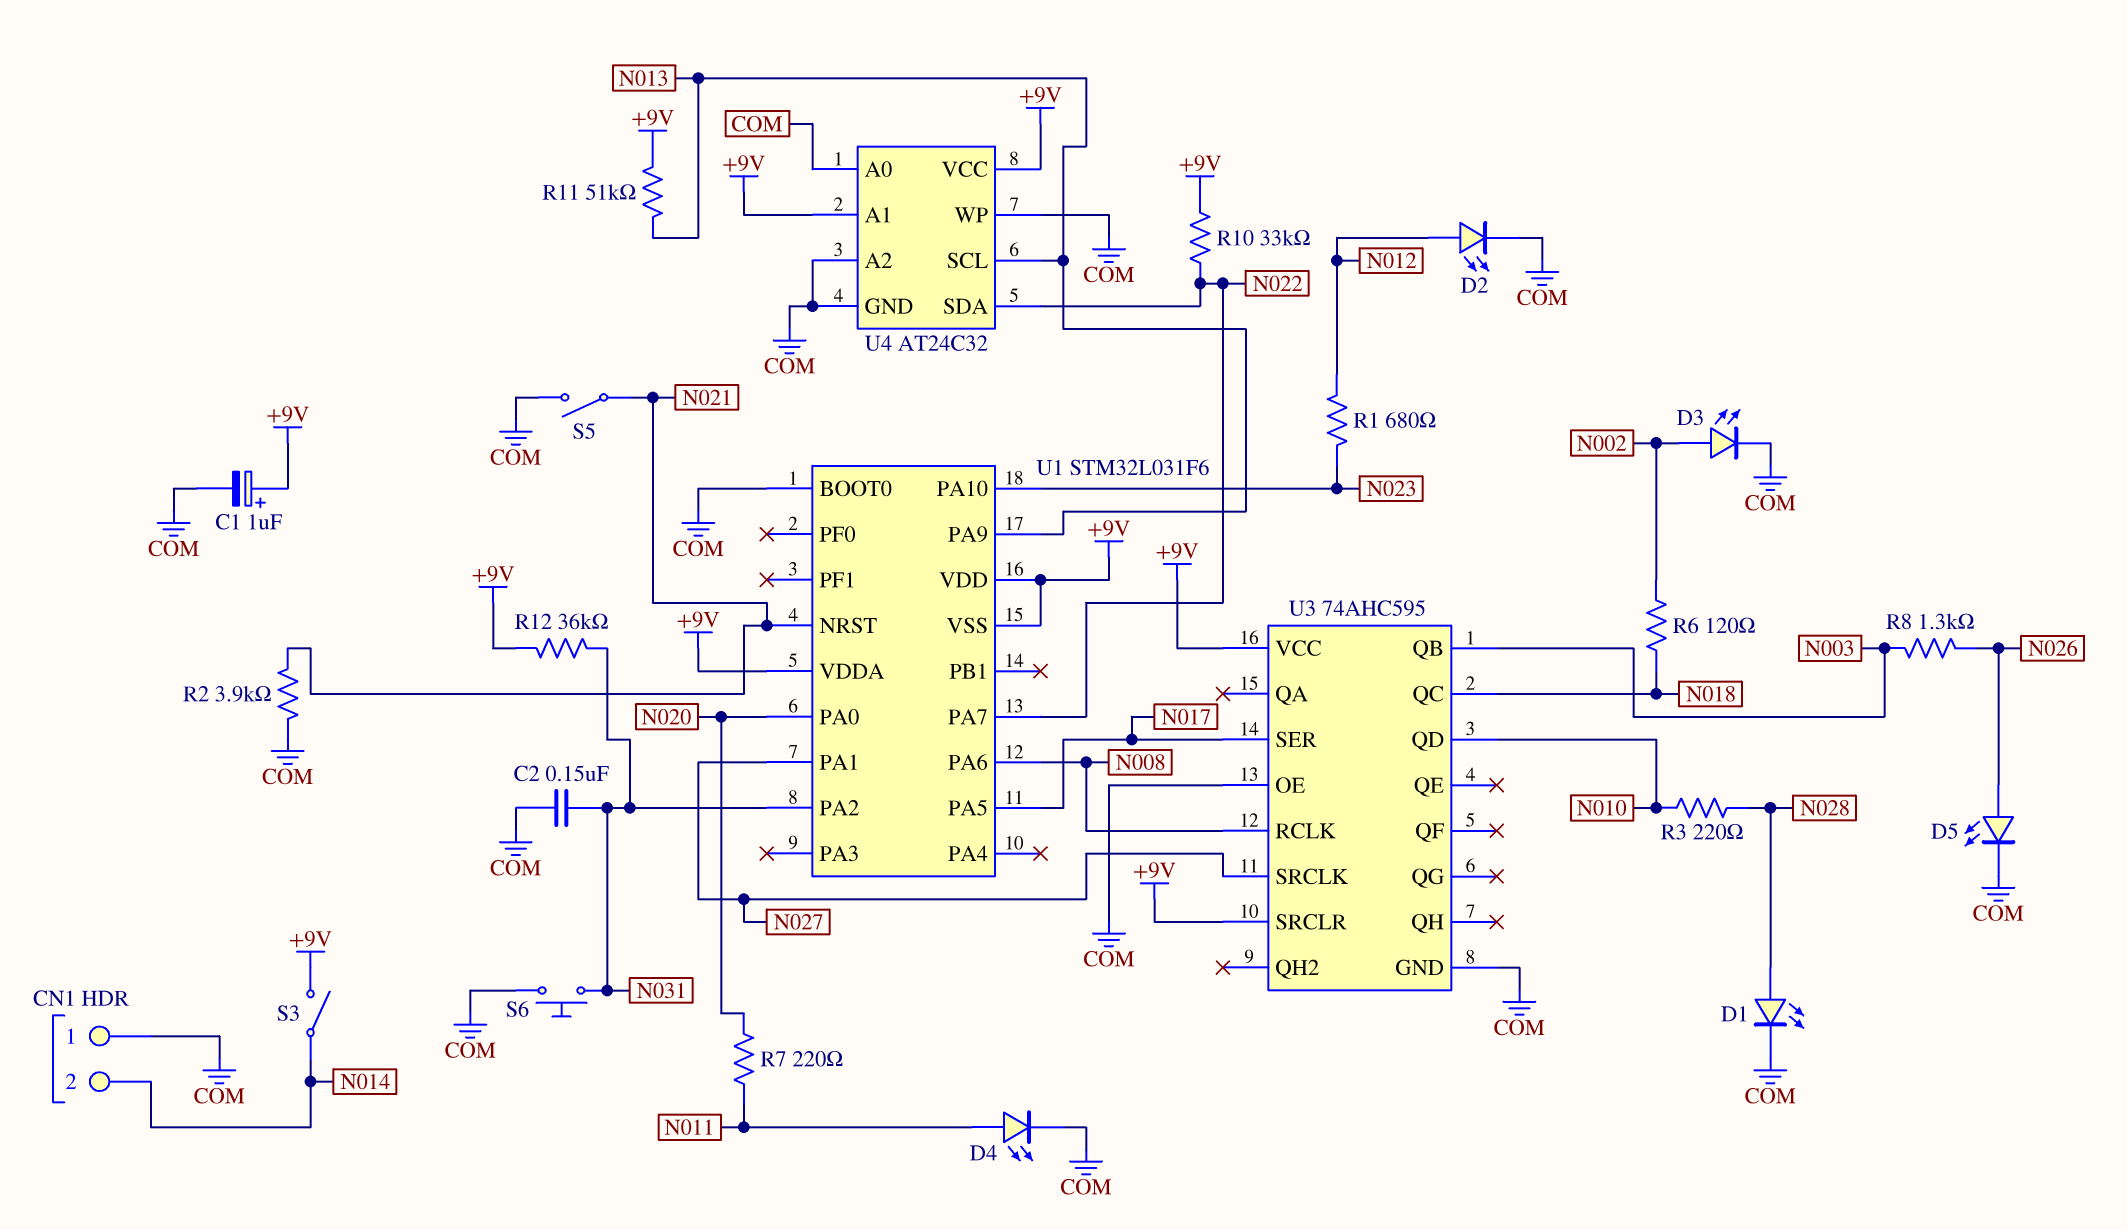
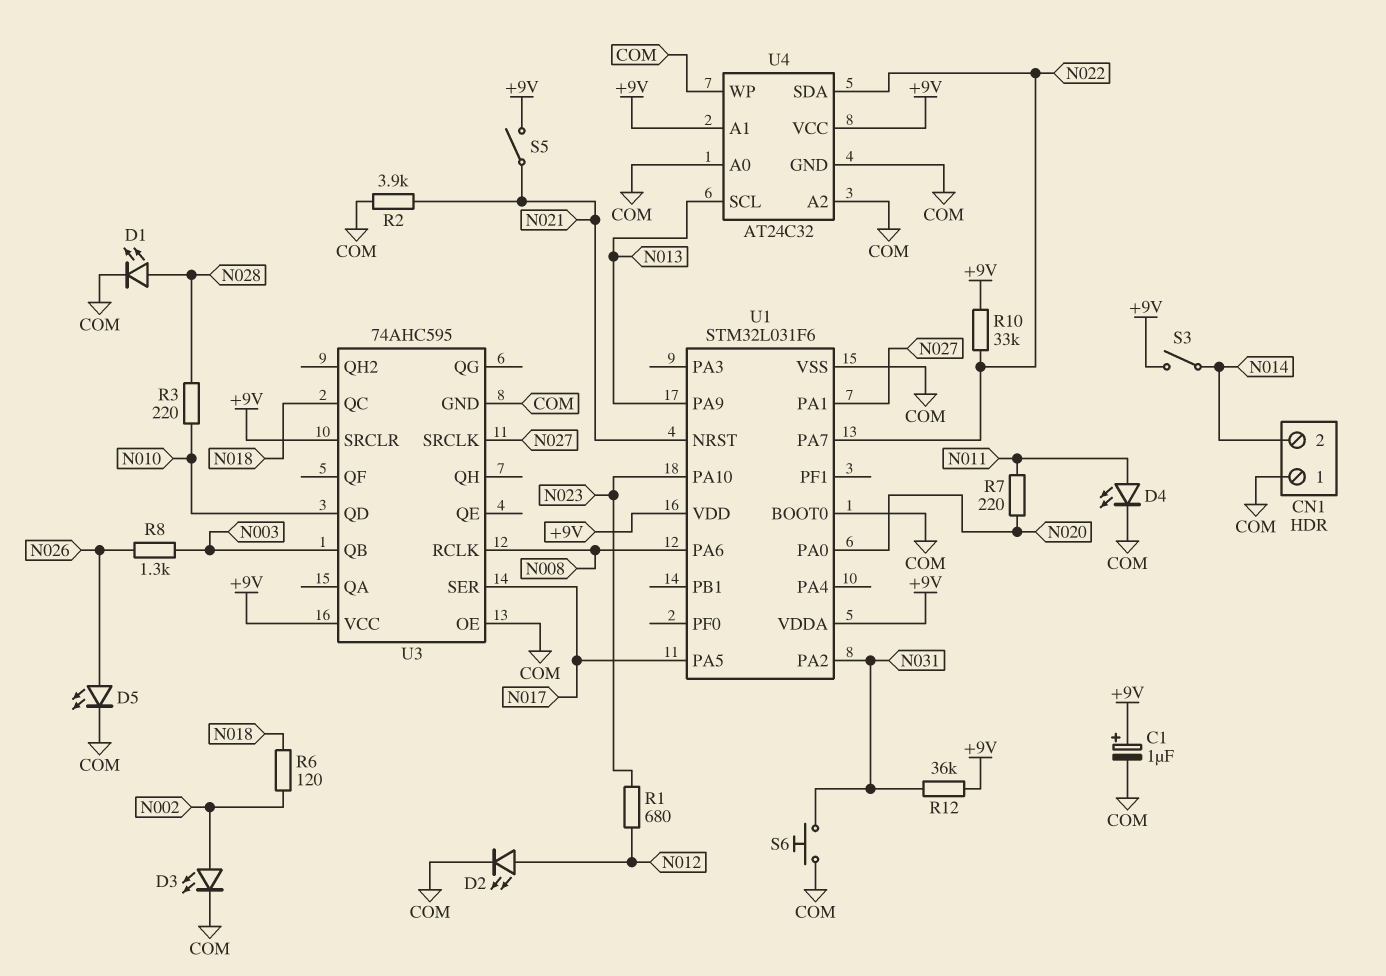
C2: 150nF (COM, N031) -> none
R11: 51k (+9V, N013) -> none
S5: switch (COM, N021) -> switch (+9V, N021)
U1 pin VSS: +9V -> COM

